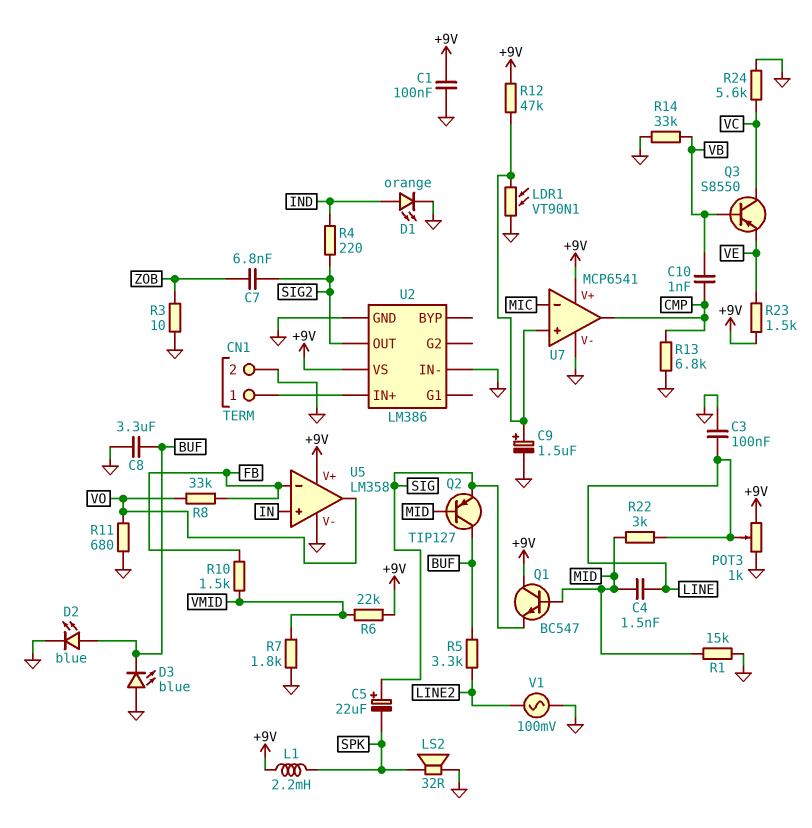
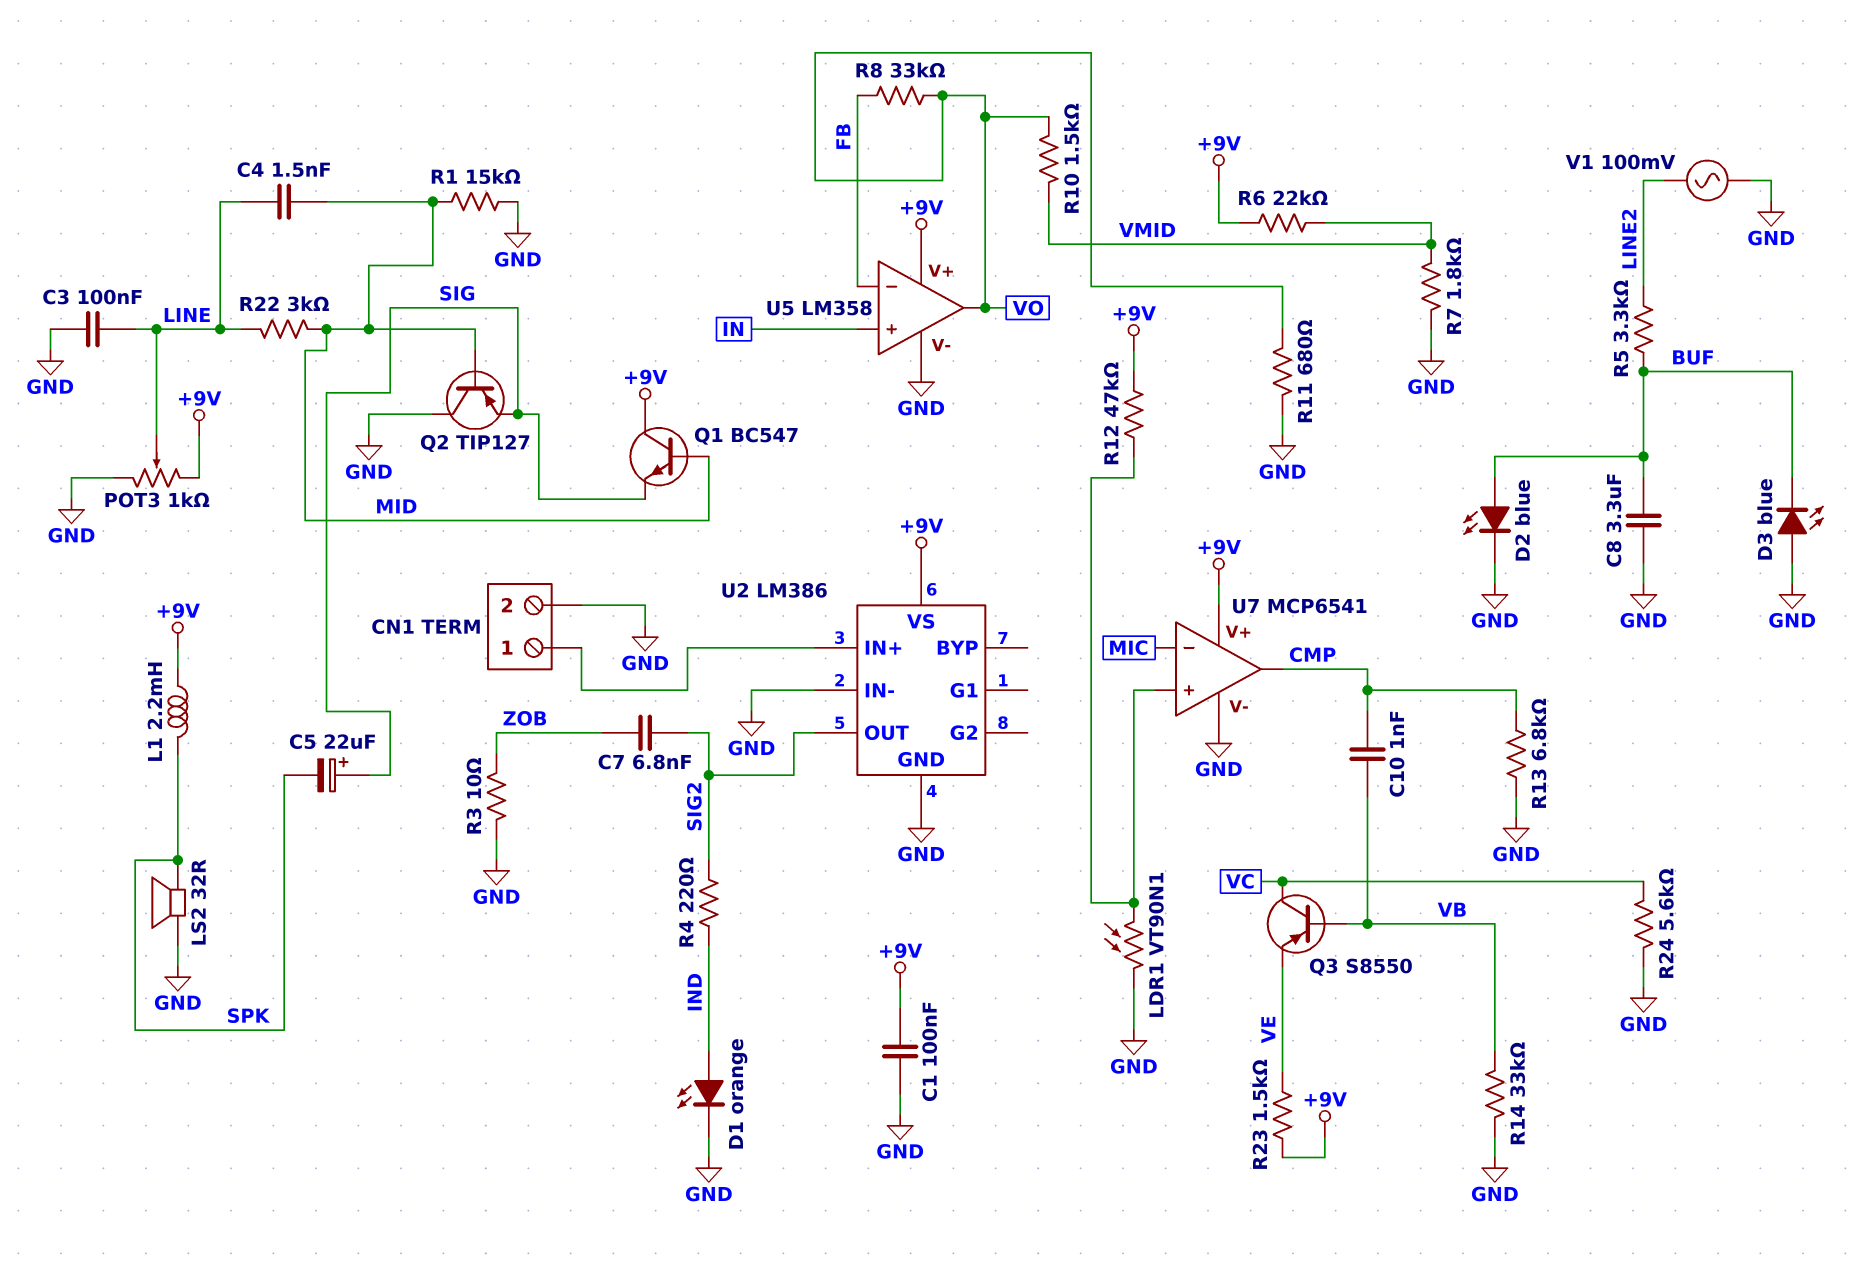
C9: 1.5uF (plus U7/in+, minus GND) -> none
Q2: PNP TIP127 (B MID, C BUF, E SIG) -> PNP TIP127 (B MID, C GND, E SIG)
R10: 1.5k (FB, VMID) -> 1.5k (VMID, VO)

